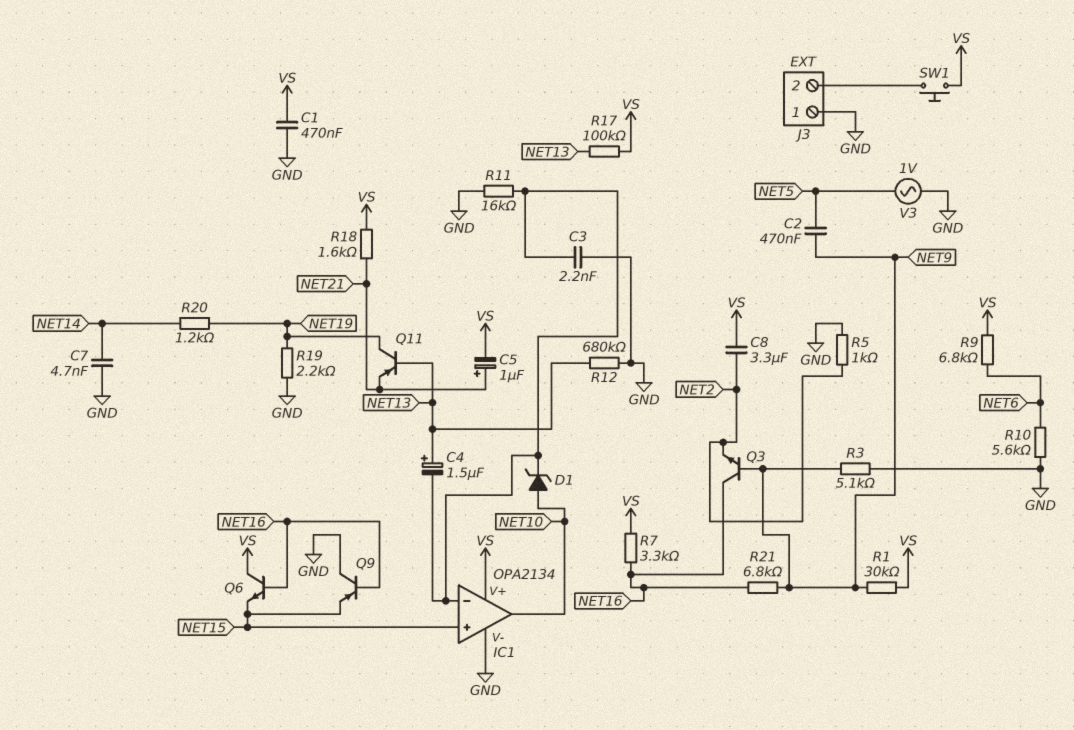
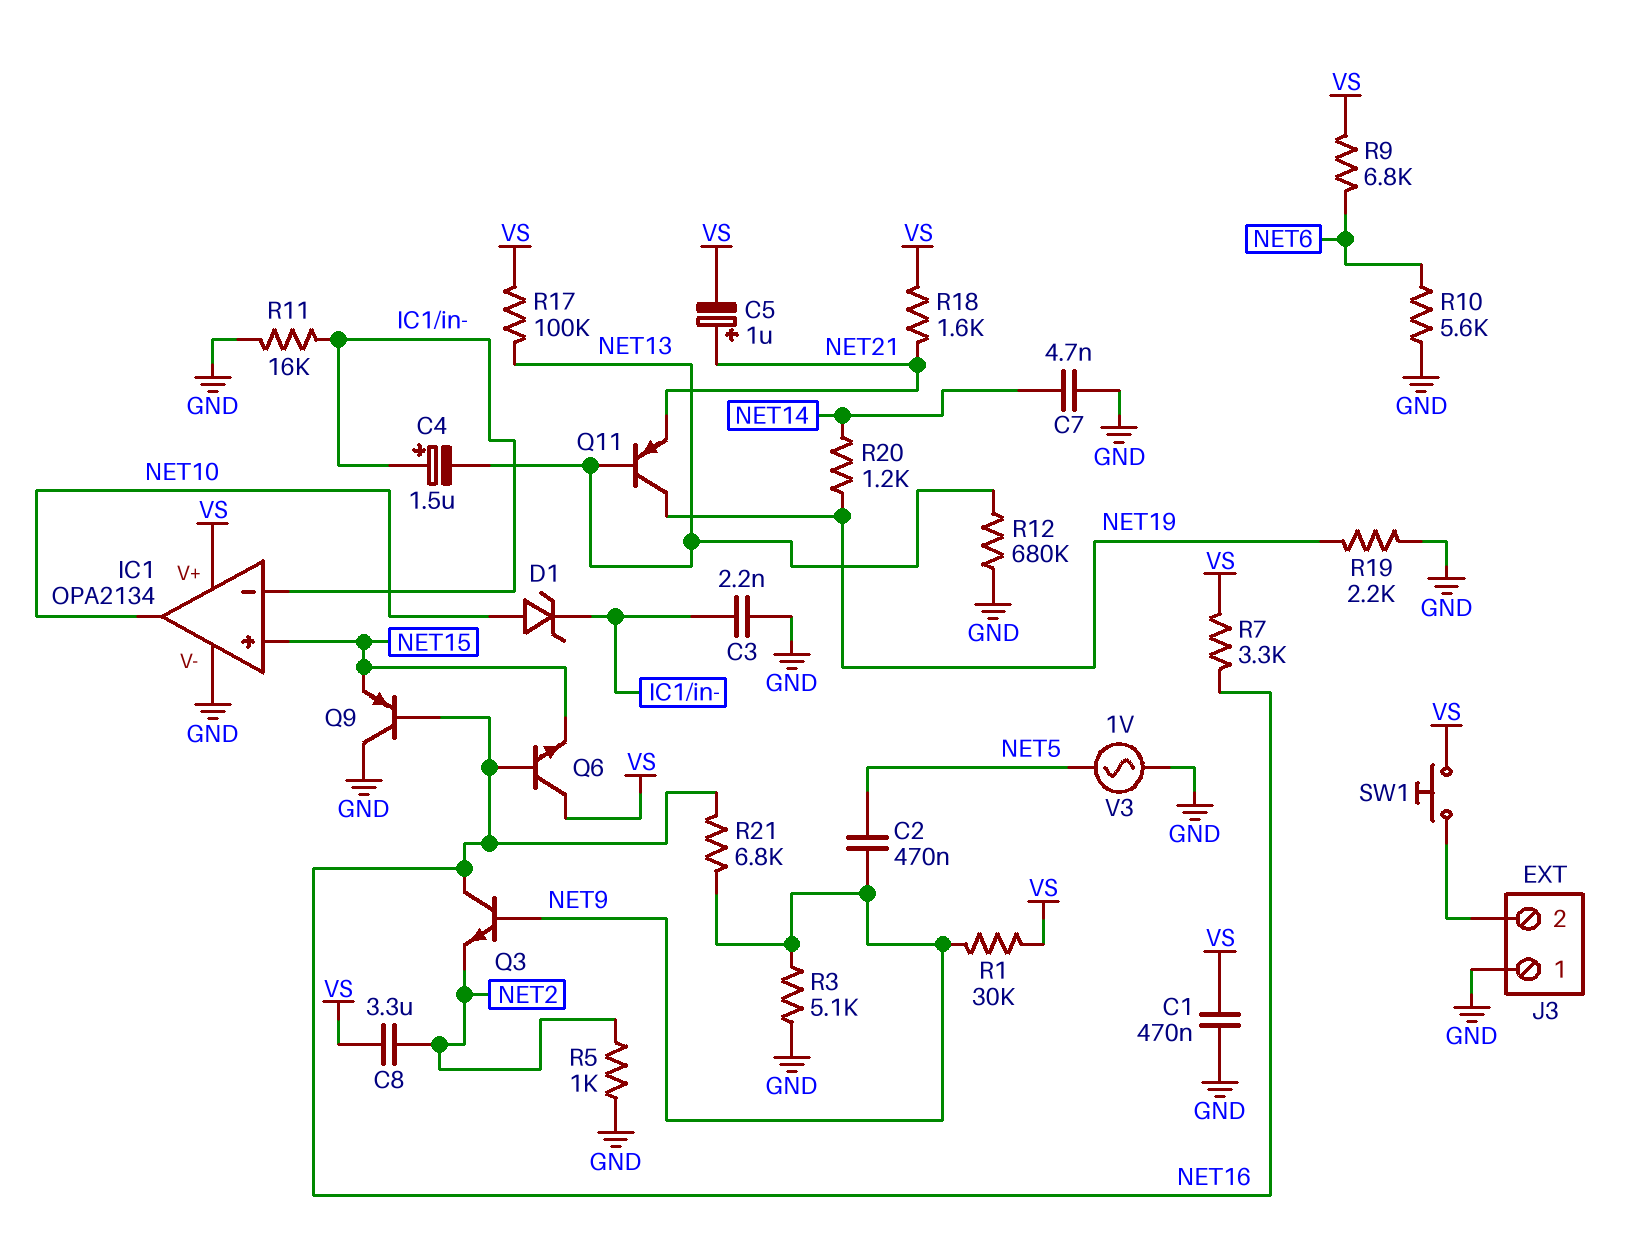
C4: 1.5uF (plus NET13, minus IC1/in-) -> 1.5uF (plus IC1/in-, minus NET13)

